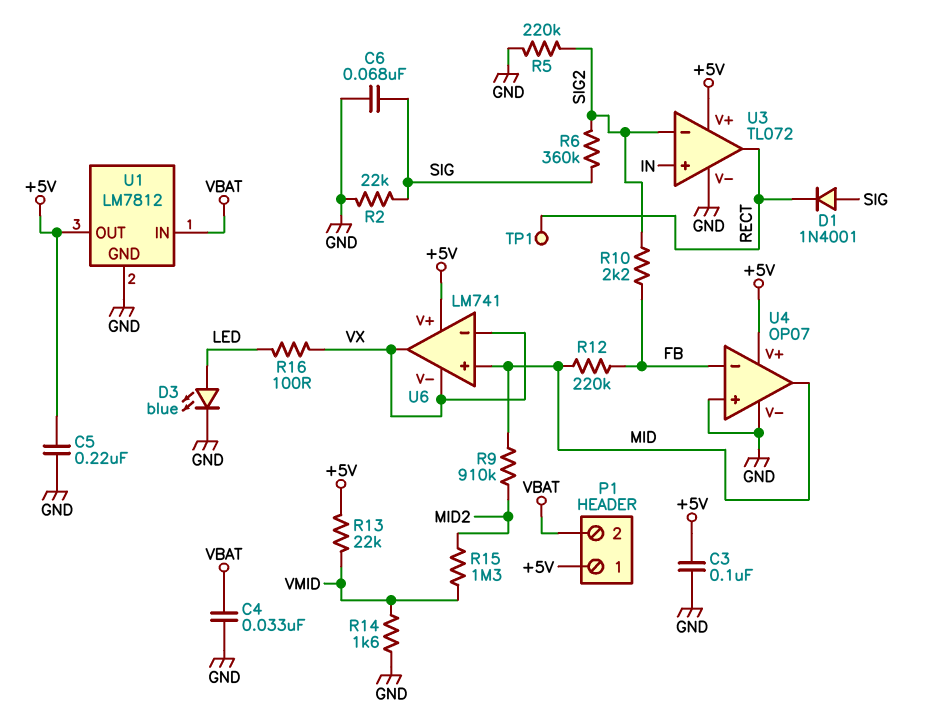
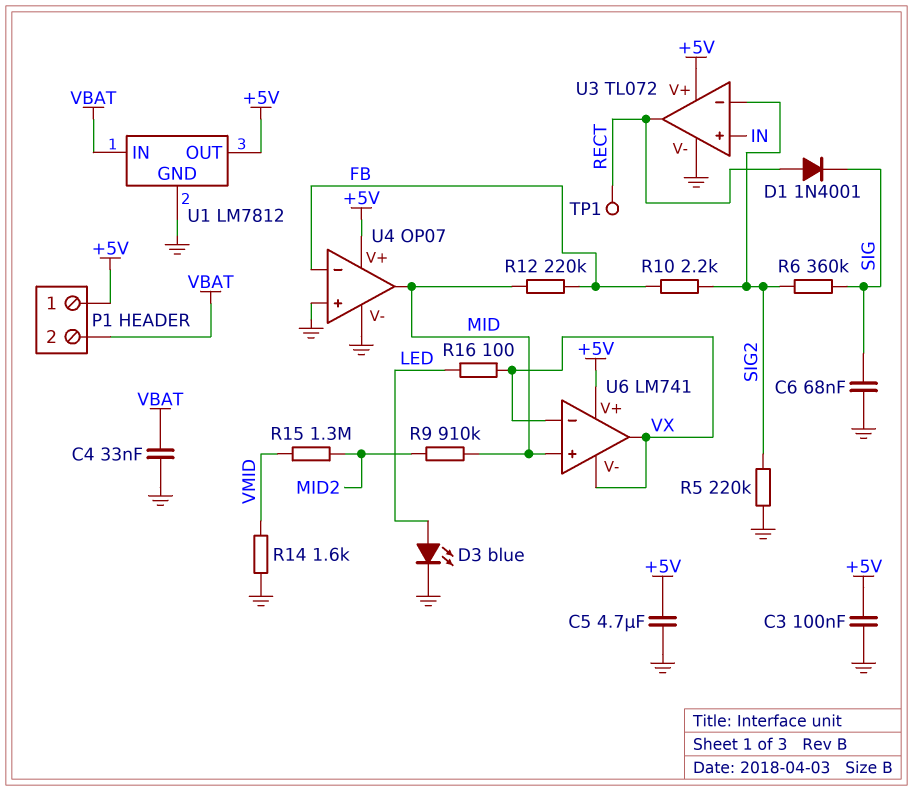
C5: 220nF (+5V, GND) -> 4.7uF (+5V, GND)
D1: diode 1N4001 (A SIG, K RECT) -> diode 1N4001 (A RECT, K SIG)
R2: 22k (GND, SIG) -> none
R13: 22k (+5V, VMID) -> none

